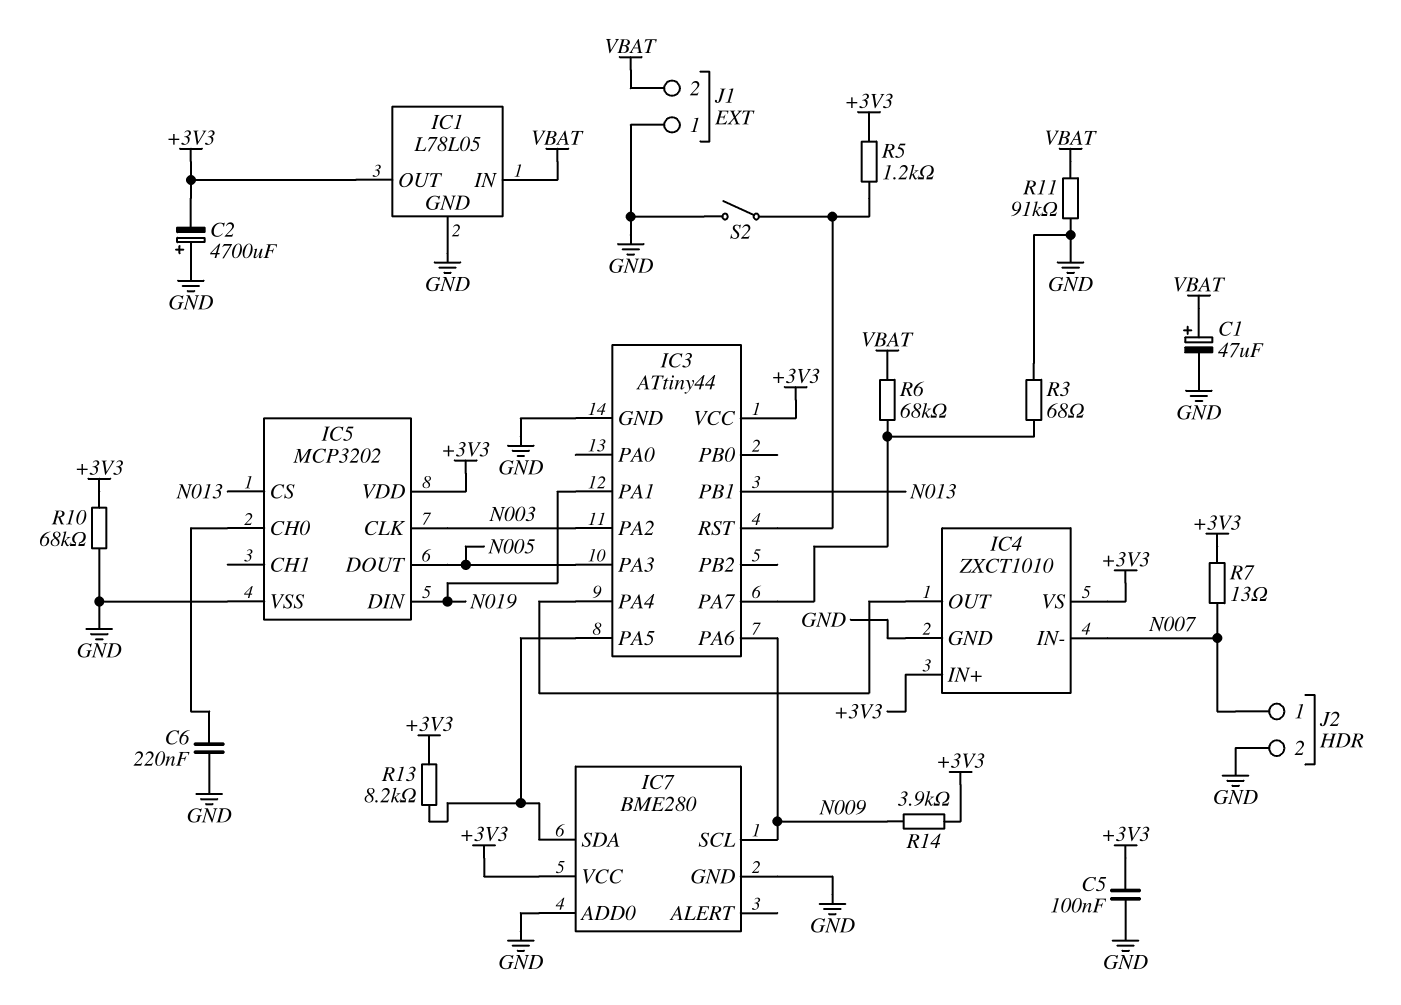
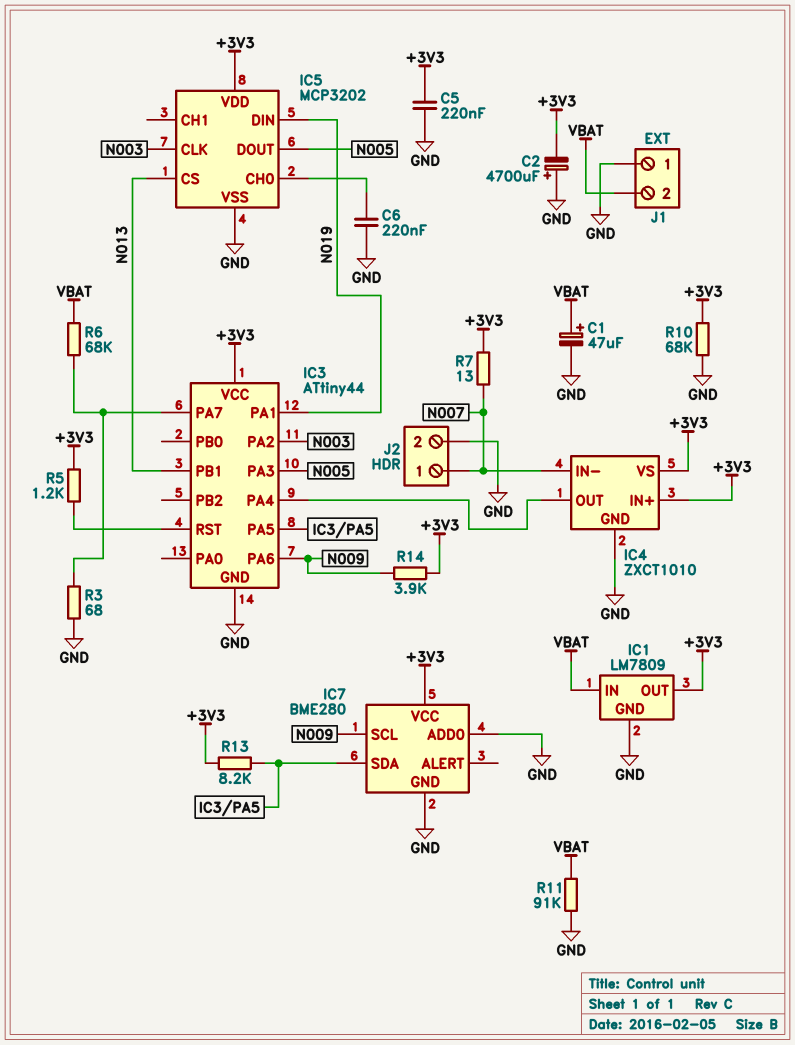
C5: 100nF (+3V3, GND) -> 220nF (+3V3, GND)
IC1: L78L05 -> LM7809
S2: switch (GND, IC3/RST) -> none

